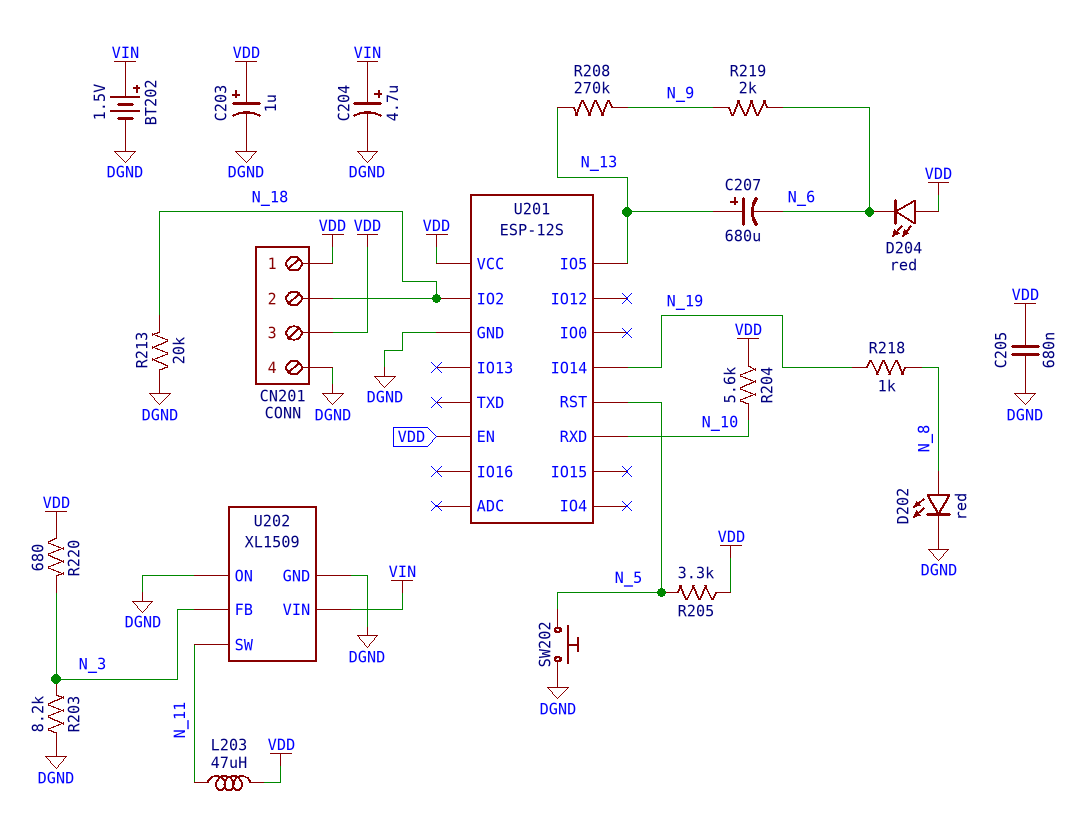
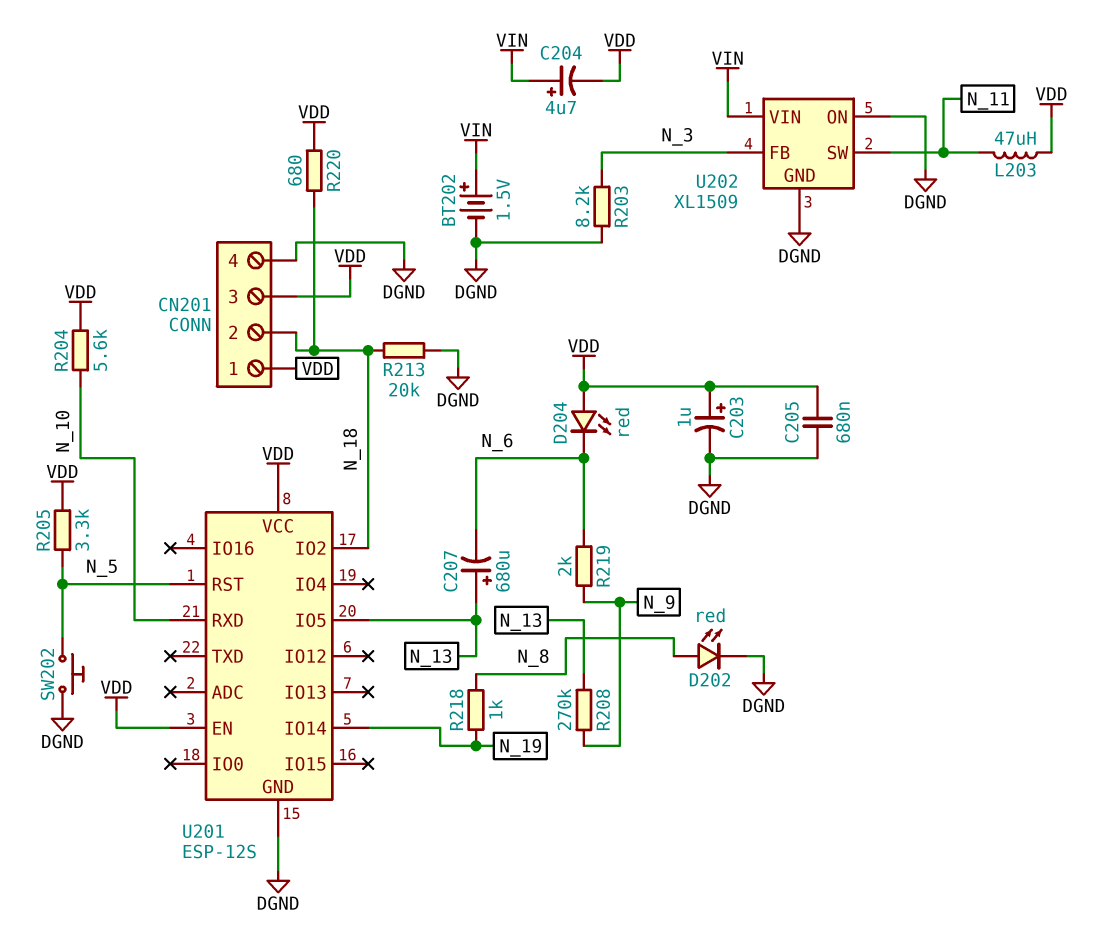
C204: 4.7uF (plus VIN, minus DGND) -> 4.7uF (plus VIN, minus VDD)
R220: 680 (N_3, VDD) -> 680 (N_18, VDD)

